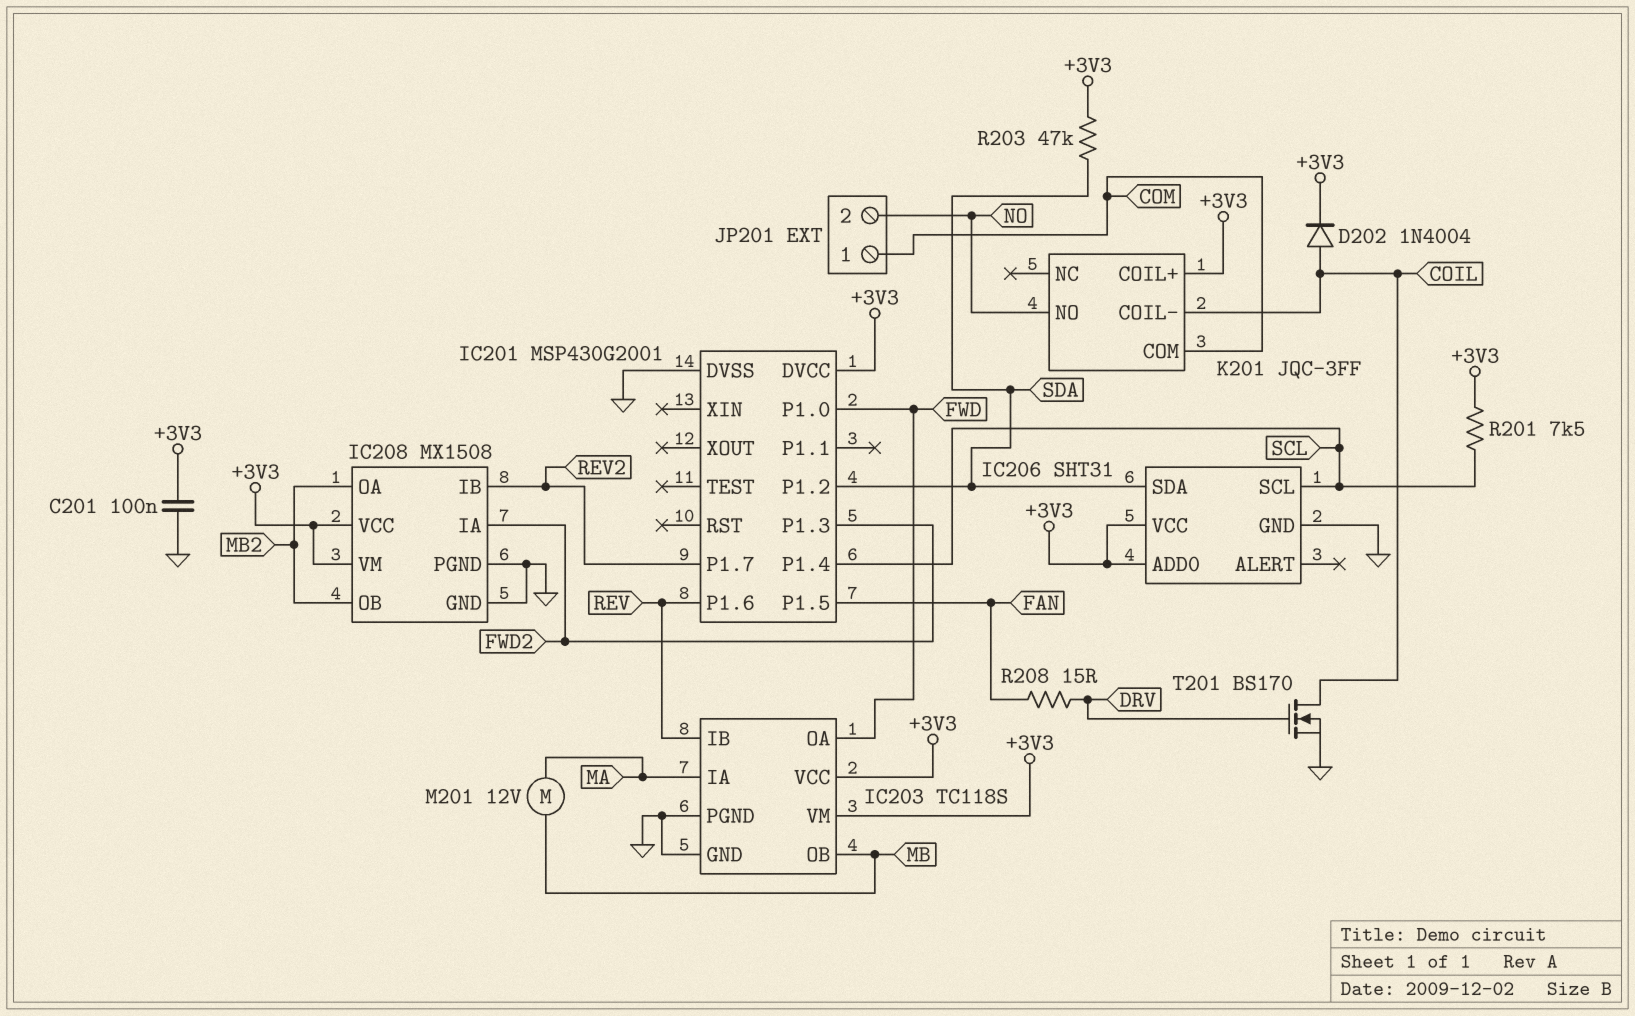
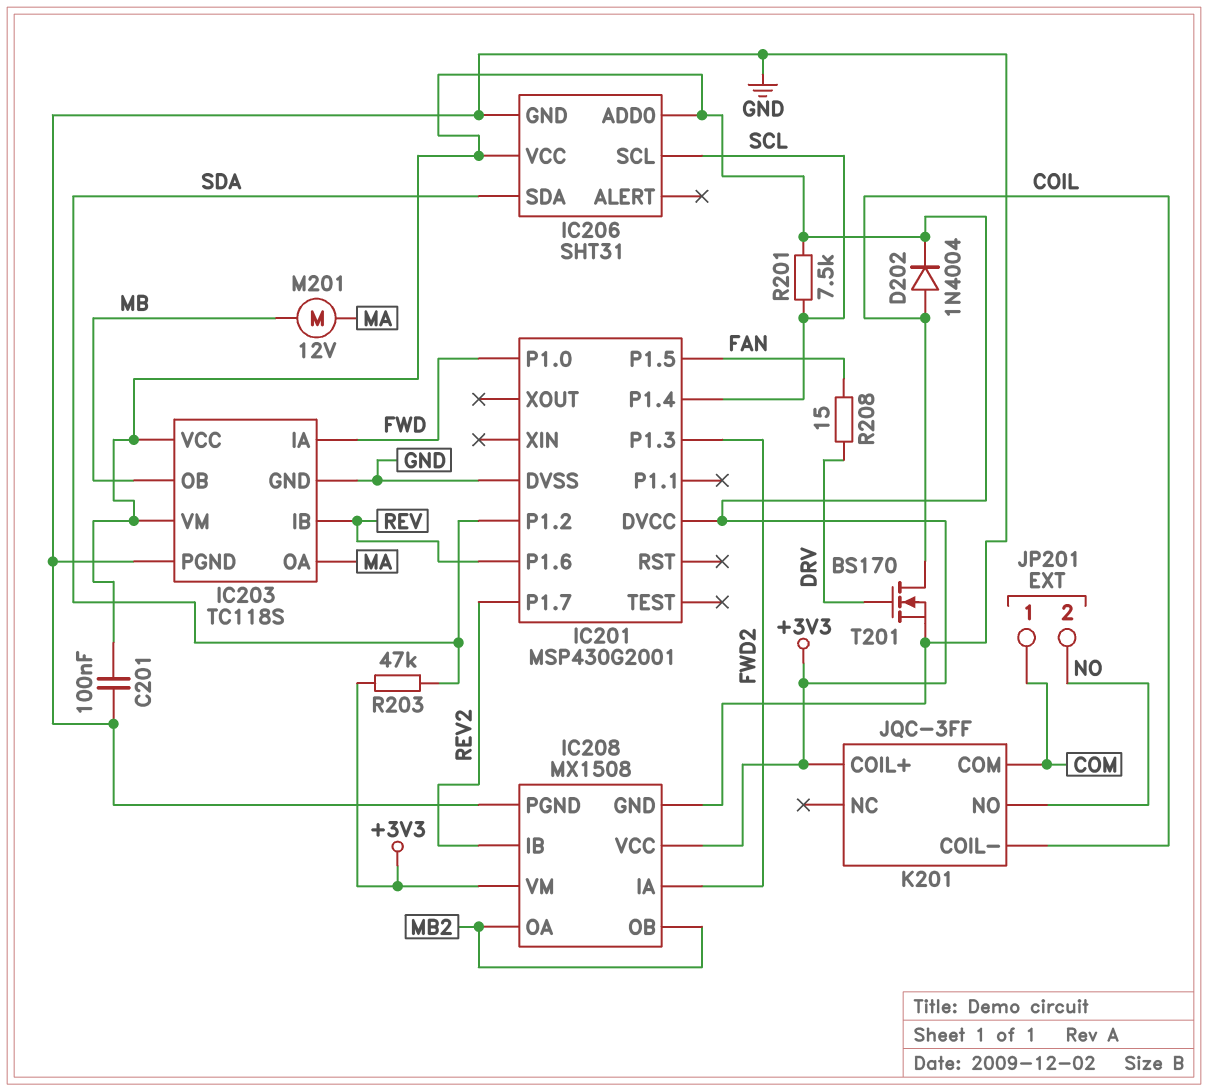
IC203 pin IA: MA -> FWD
IC203 pin OA: FWD -> MA

